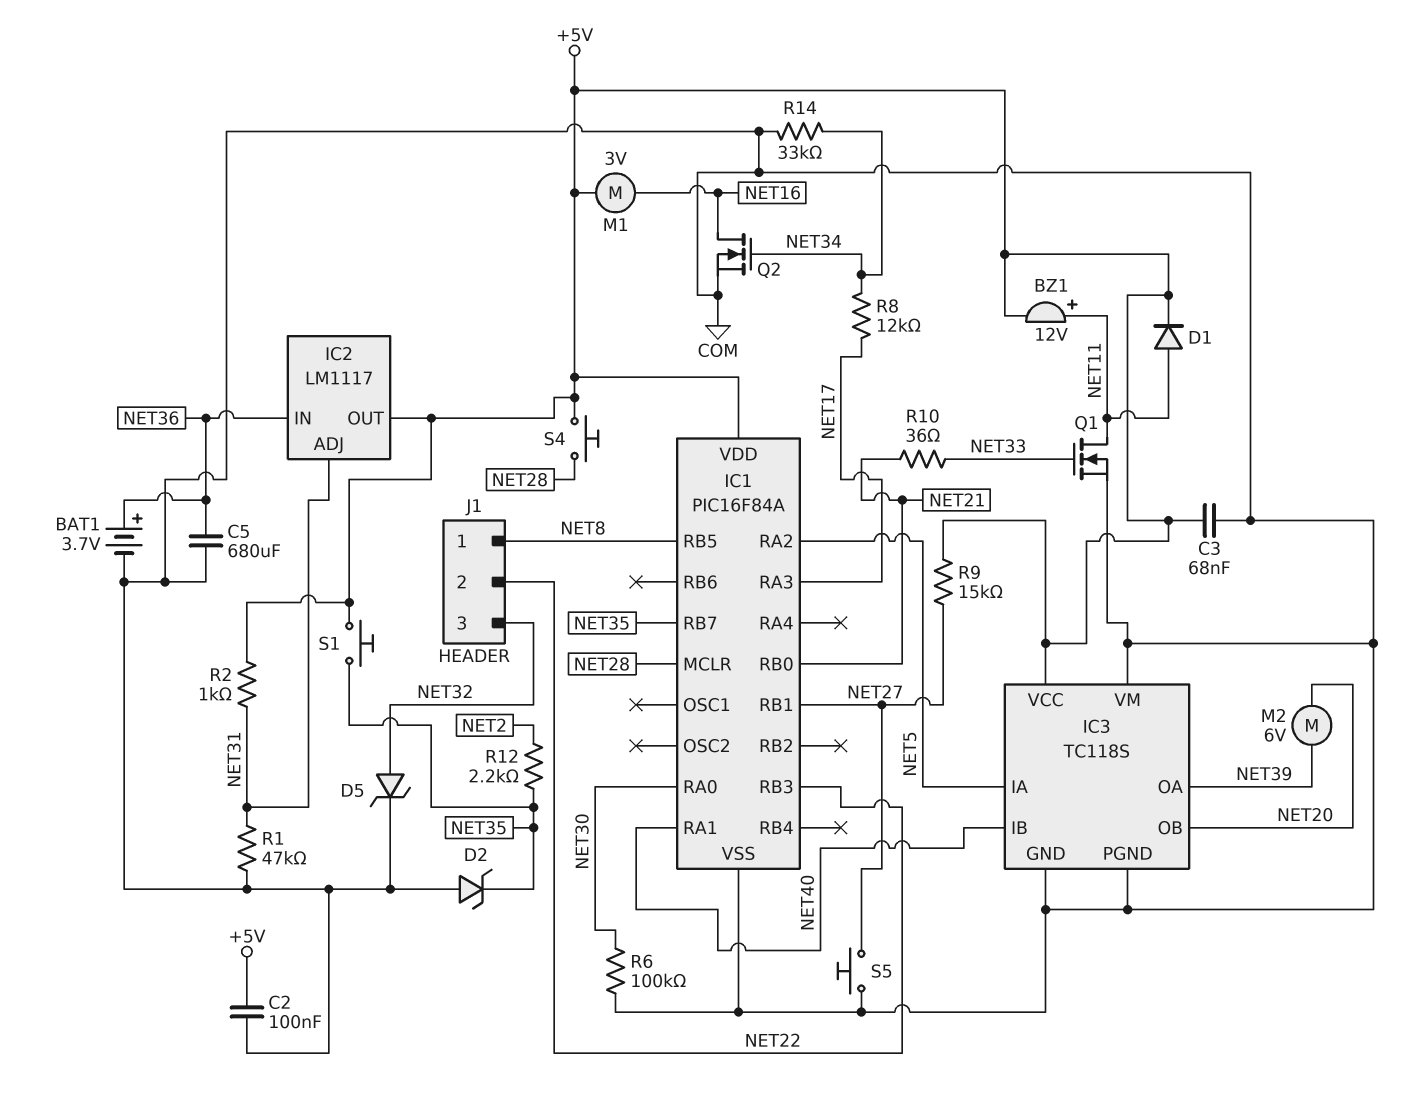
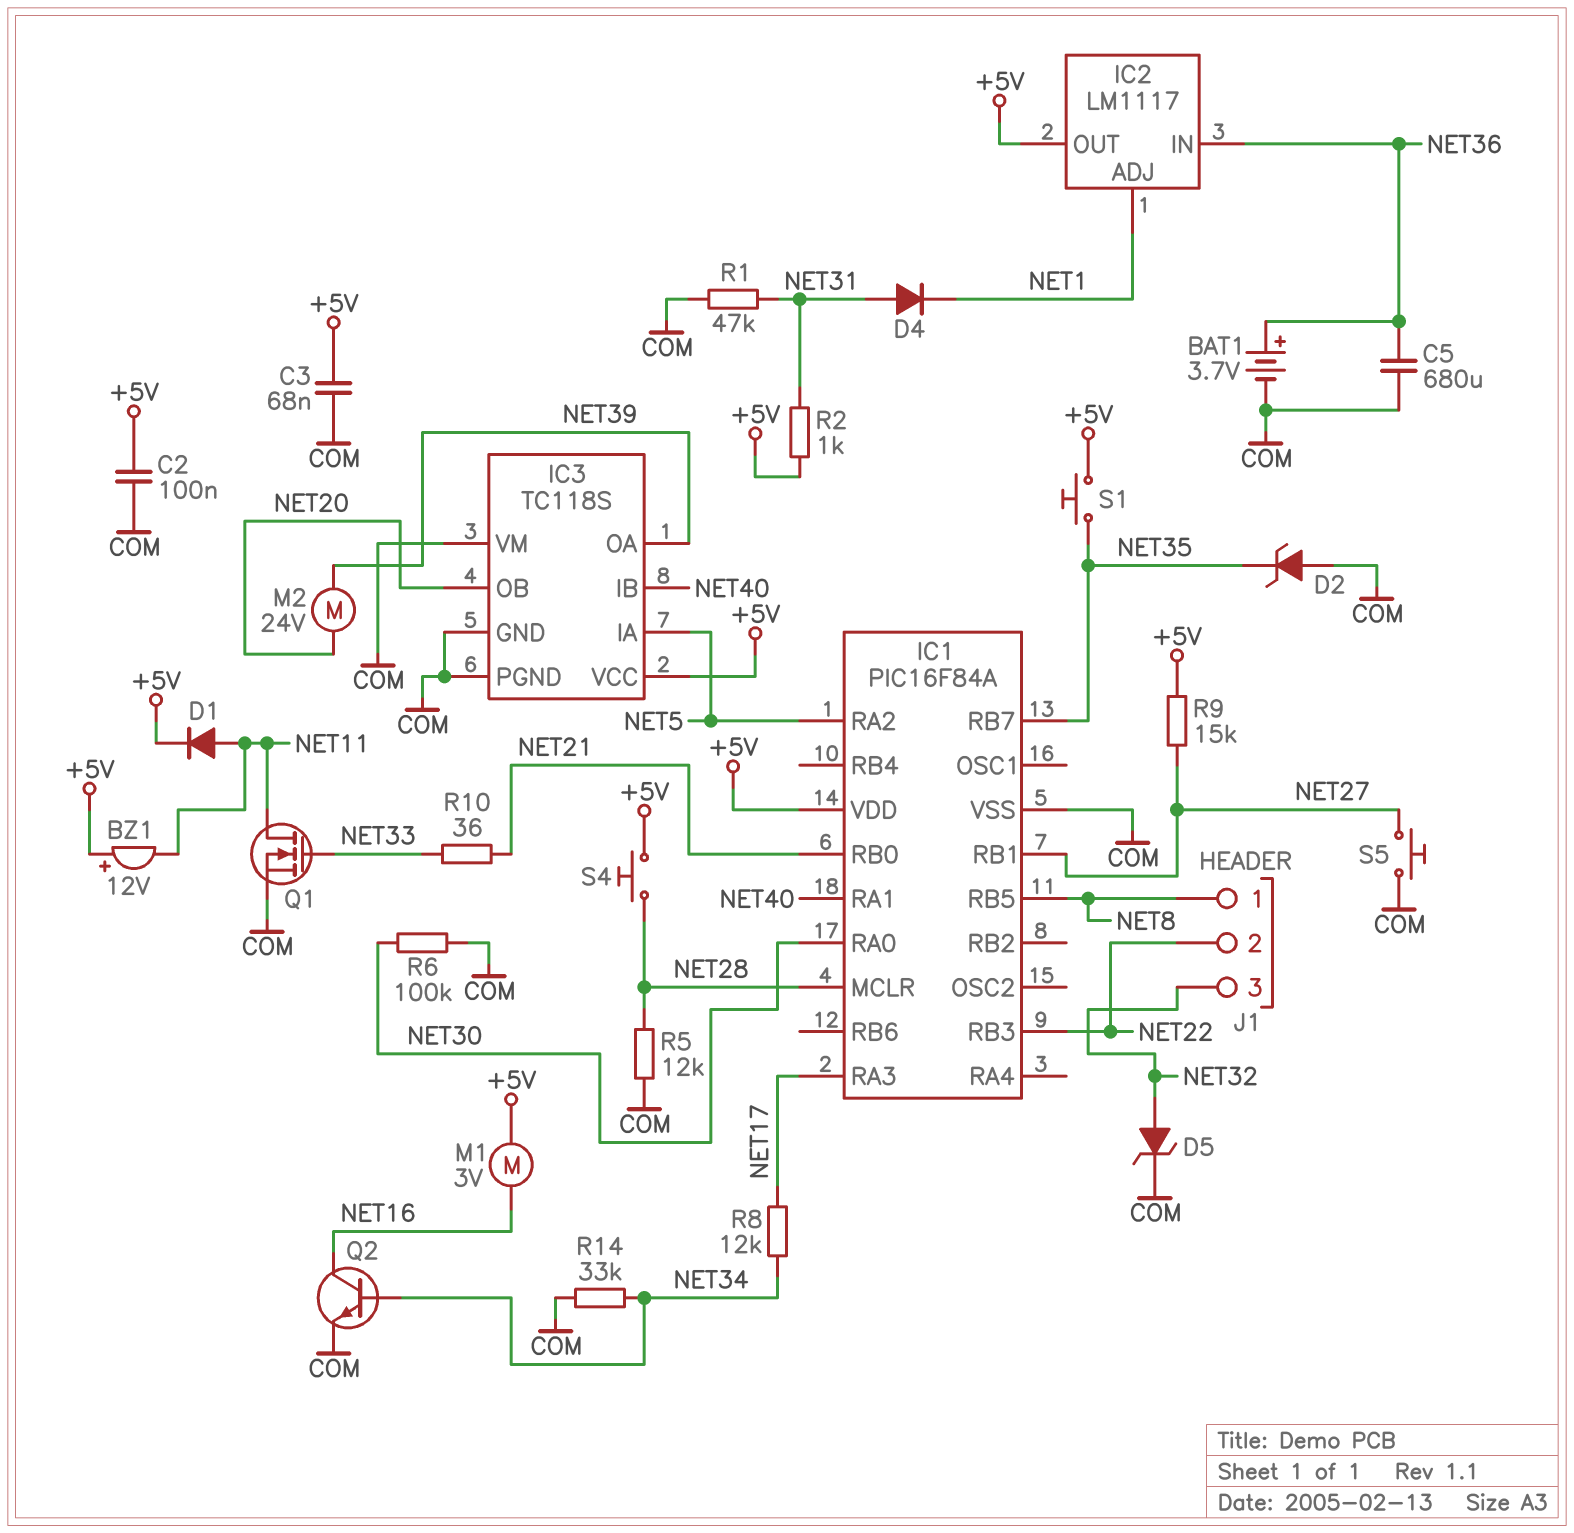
BZ1: buzzer 12V (plus NET11, minus +5V) -> buzzer 12V (plus +5V, minus NET11)
D4: none -> diode (A NET31, K NET1)
IC2 pin ADJ: NET31 -> NET1
M2: motor 6V (NET20, NET39) -> motor 24V (NET20, NET39)
Q2: NMOS (G NET34, D NET16, S COM) -> NPN (B NET34, C NET16, E COM)
R5: none -> 12k (COM, NET28)
R12: 2.2k (NET2, NET35) -> none

